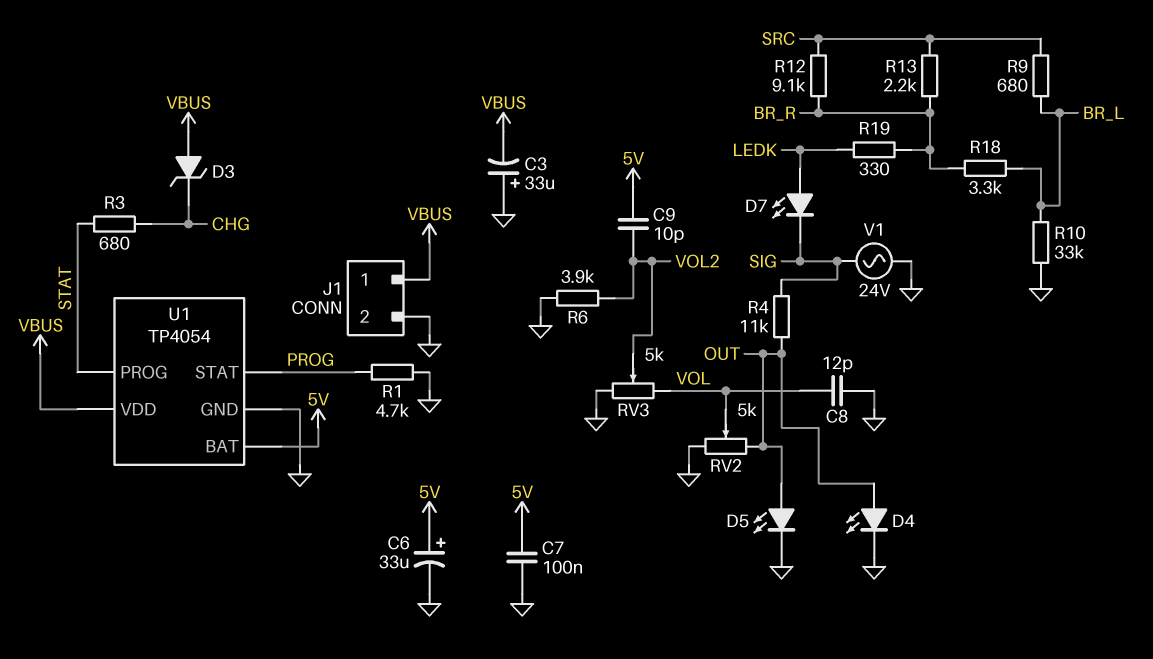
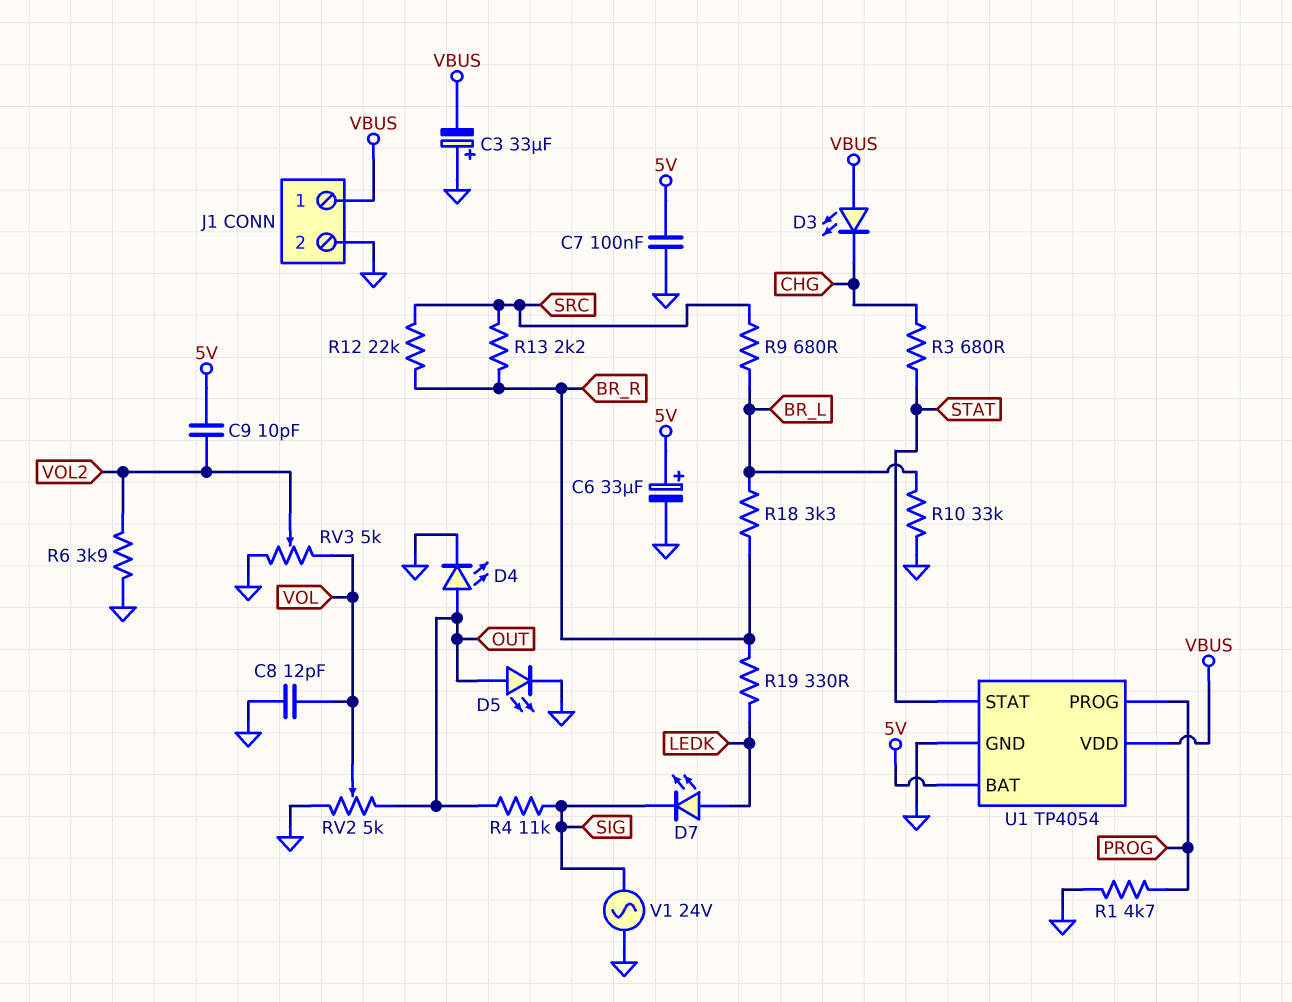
D3: zener (A VBUS, K CHG) -> LED (A VBUS, K CHG)
R12: 9.1k (BR_R, SRC) -> 22k (BR_R, SRC)
U1 pin PROG: STAT -> PROG
U1 pin STAT: PROG -> STAT

